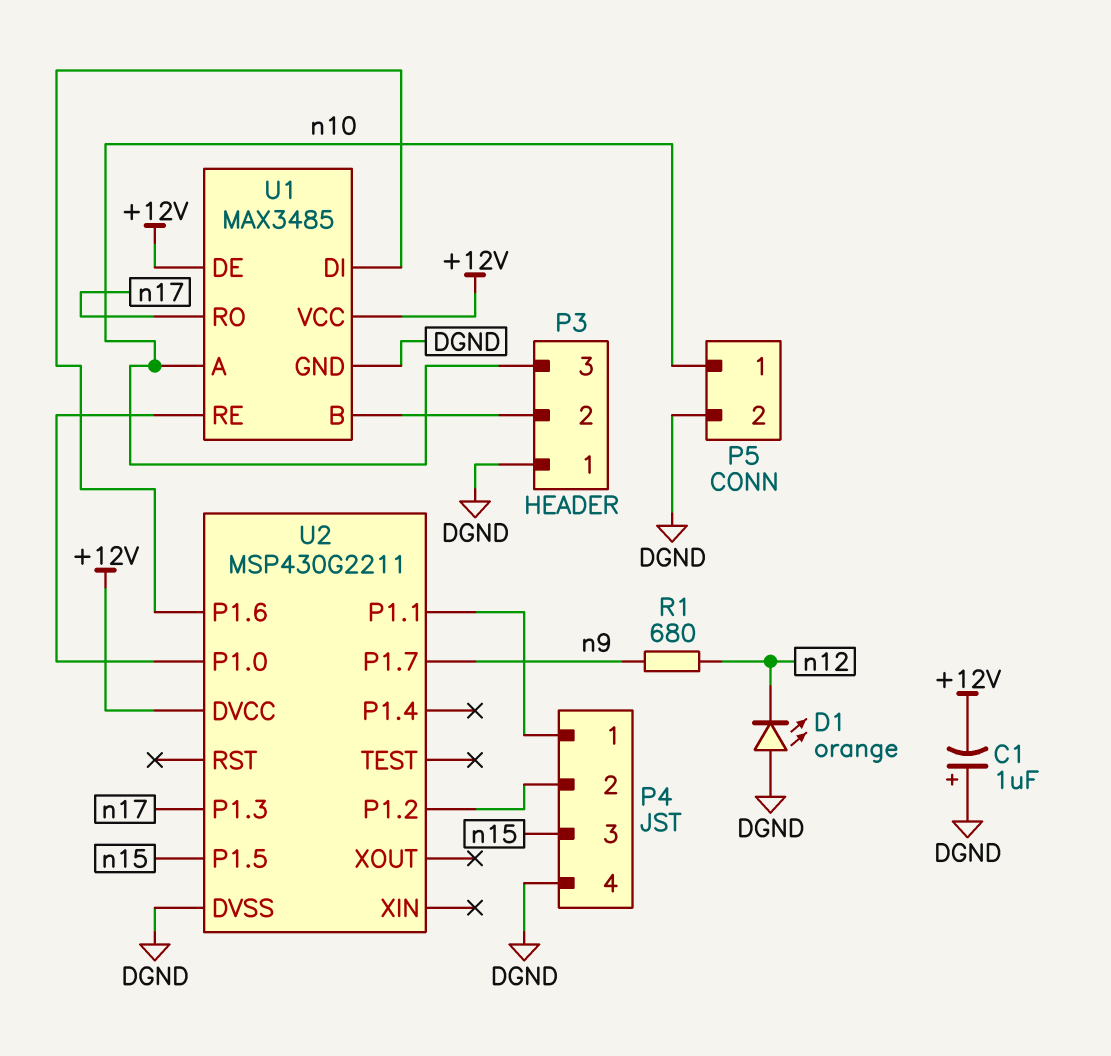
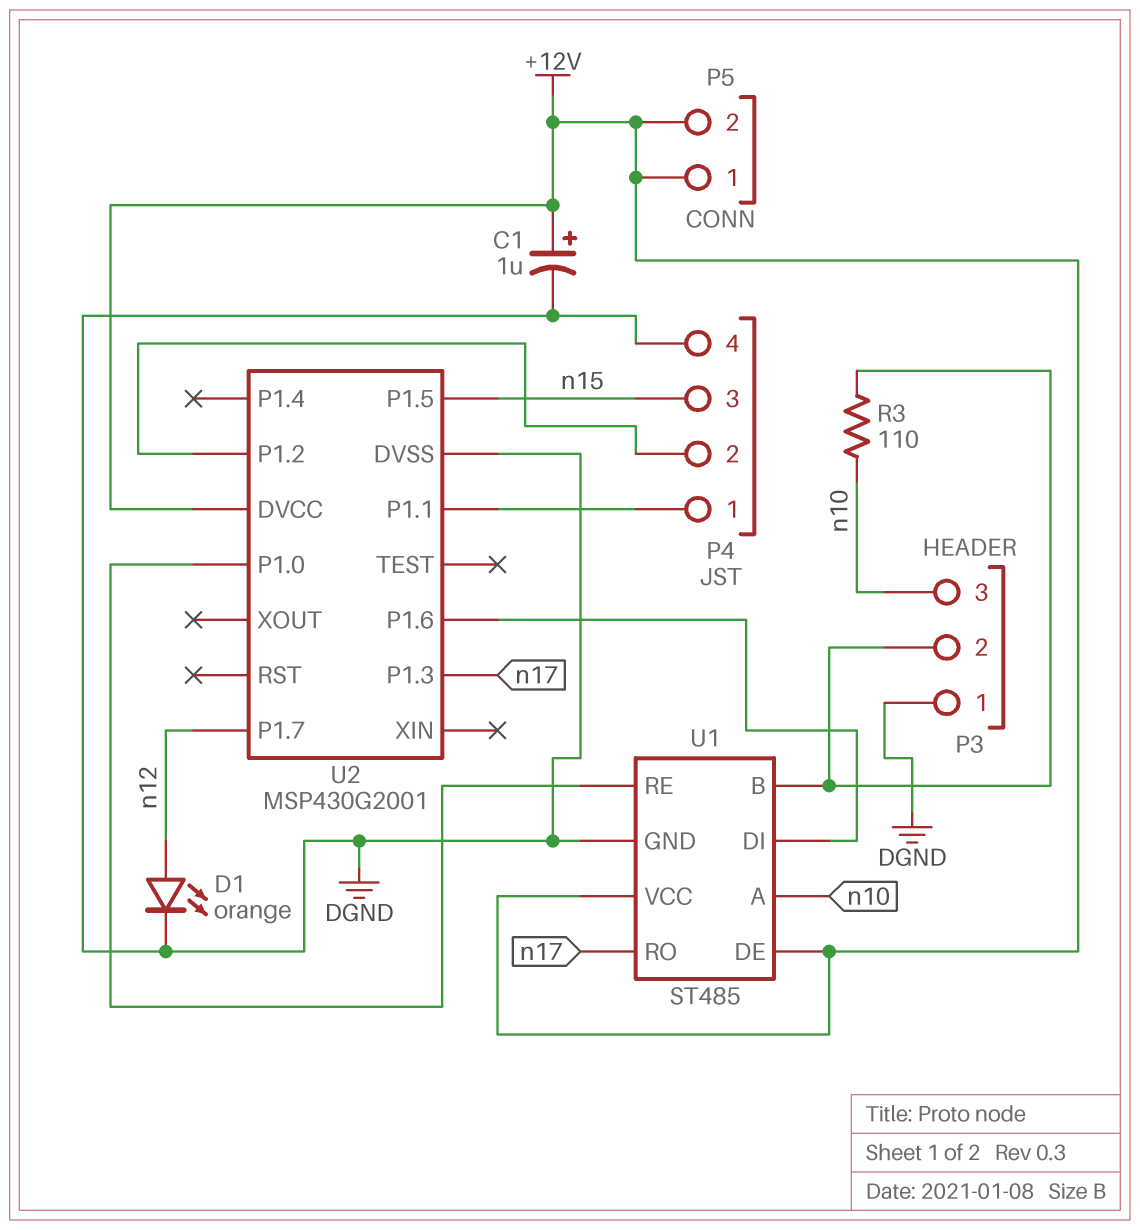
C1: 1uF (plus DGND, minus +12V) -> 1uF (plus +12V, minus DGND)
D1: LED orange (A DGND, K n12) -> LED orange (A n12, K DGND)
P5 pin 1: n10 -> +12V
P5 pin 2: DGND -> +12V
R1: 680 (n9, n12) -> none
R3: none -> 110 (P3/2, n10)
U1: MAX3485 -> ST485
U2: MSP430G2211 -> MSP430G2001
U2 pin P1.7: n9 -> n12

